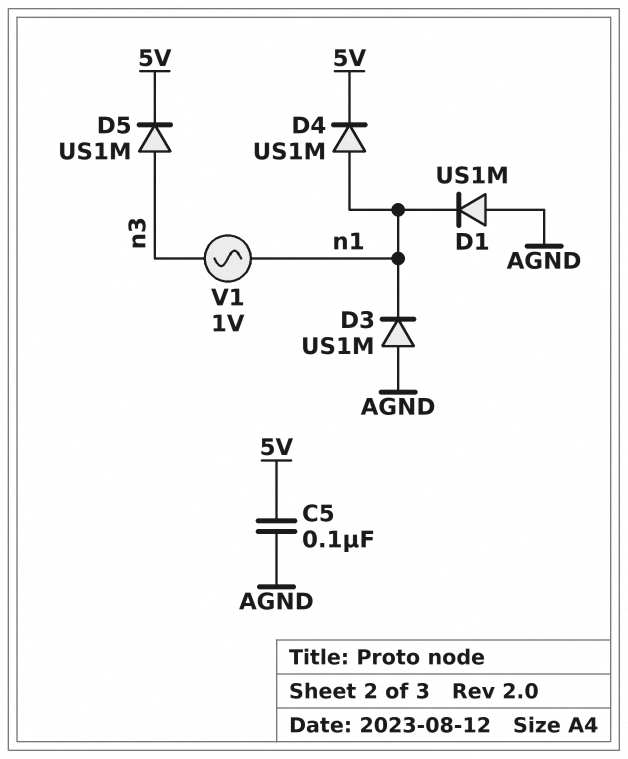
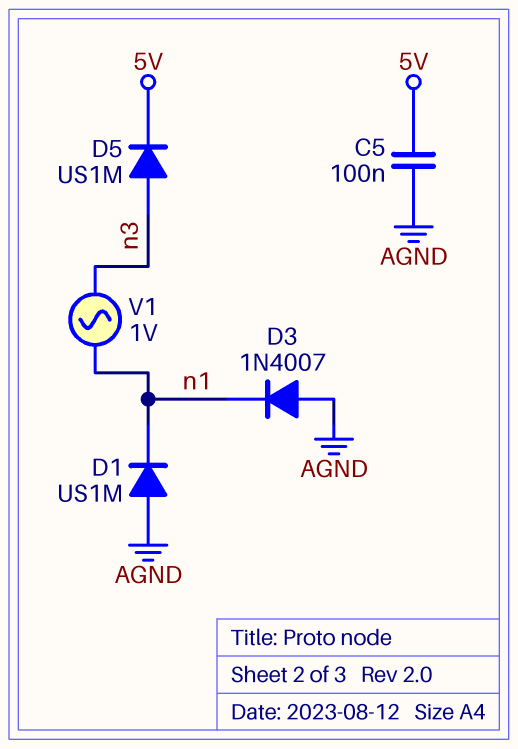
D3: diode US1M (A AGND, K n1) -> diode 1N4007 (A AGND, K n1)
D4: diode US1M (A n1, K 5V) -> none

